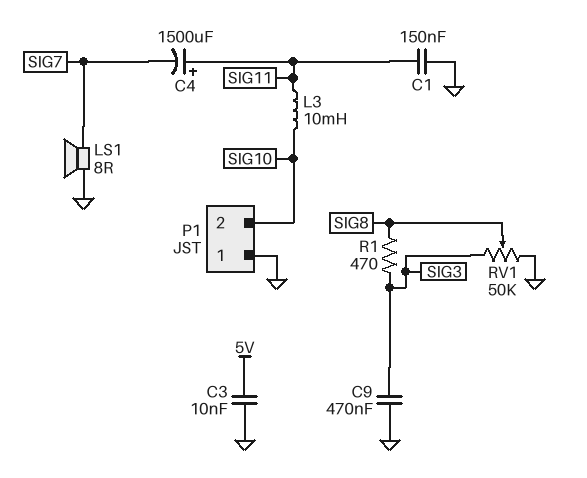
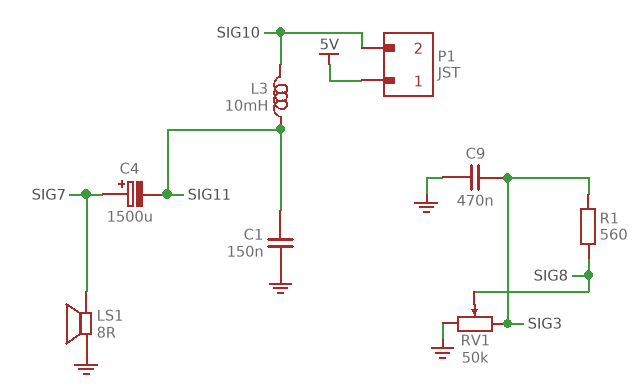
C3: 10nF (5V, GND) -> none
C4: 1500uF (plus SIG11, minus SIG7) -> 1500uF (plus SIG7, minus SIG11)
P1 pin 1: GND -> 5V
R1: 470 (SIG3, SIG8) -> 560 (SIG3, SIG8)

